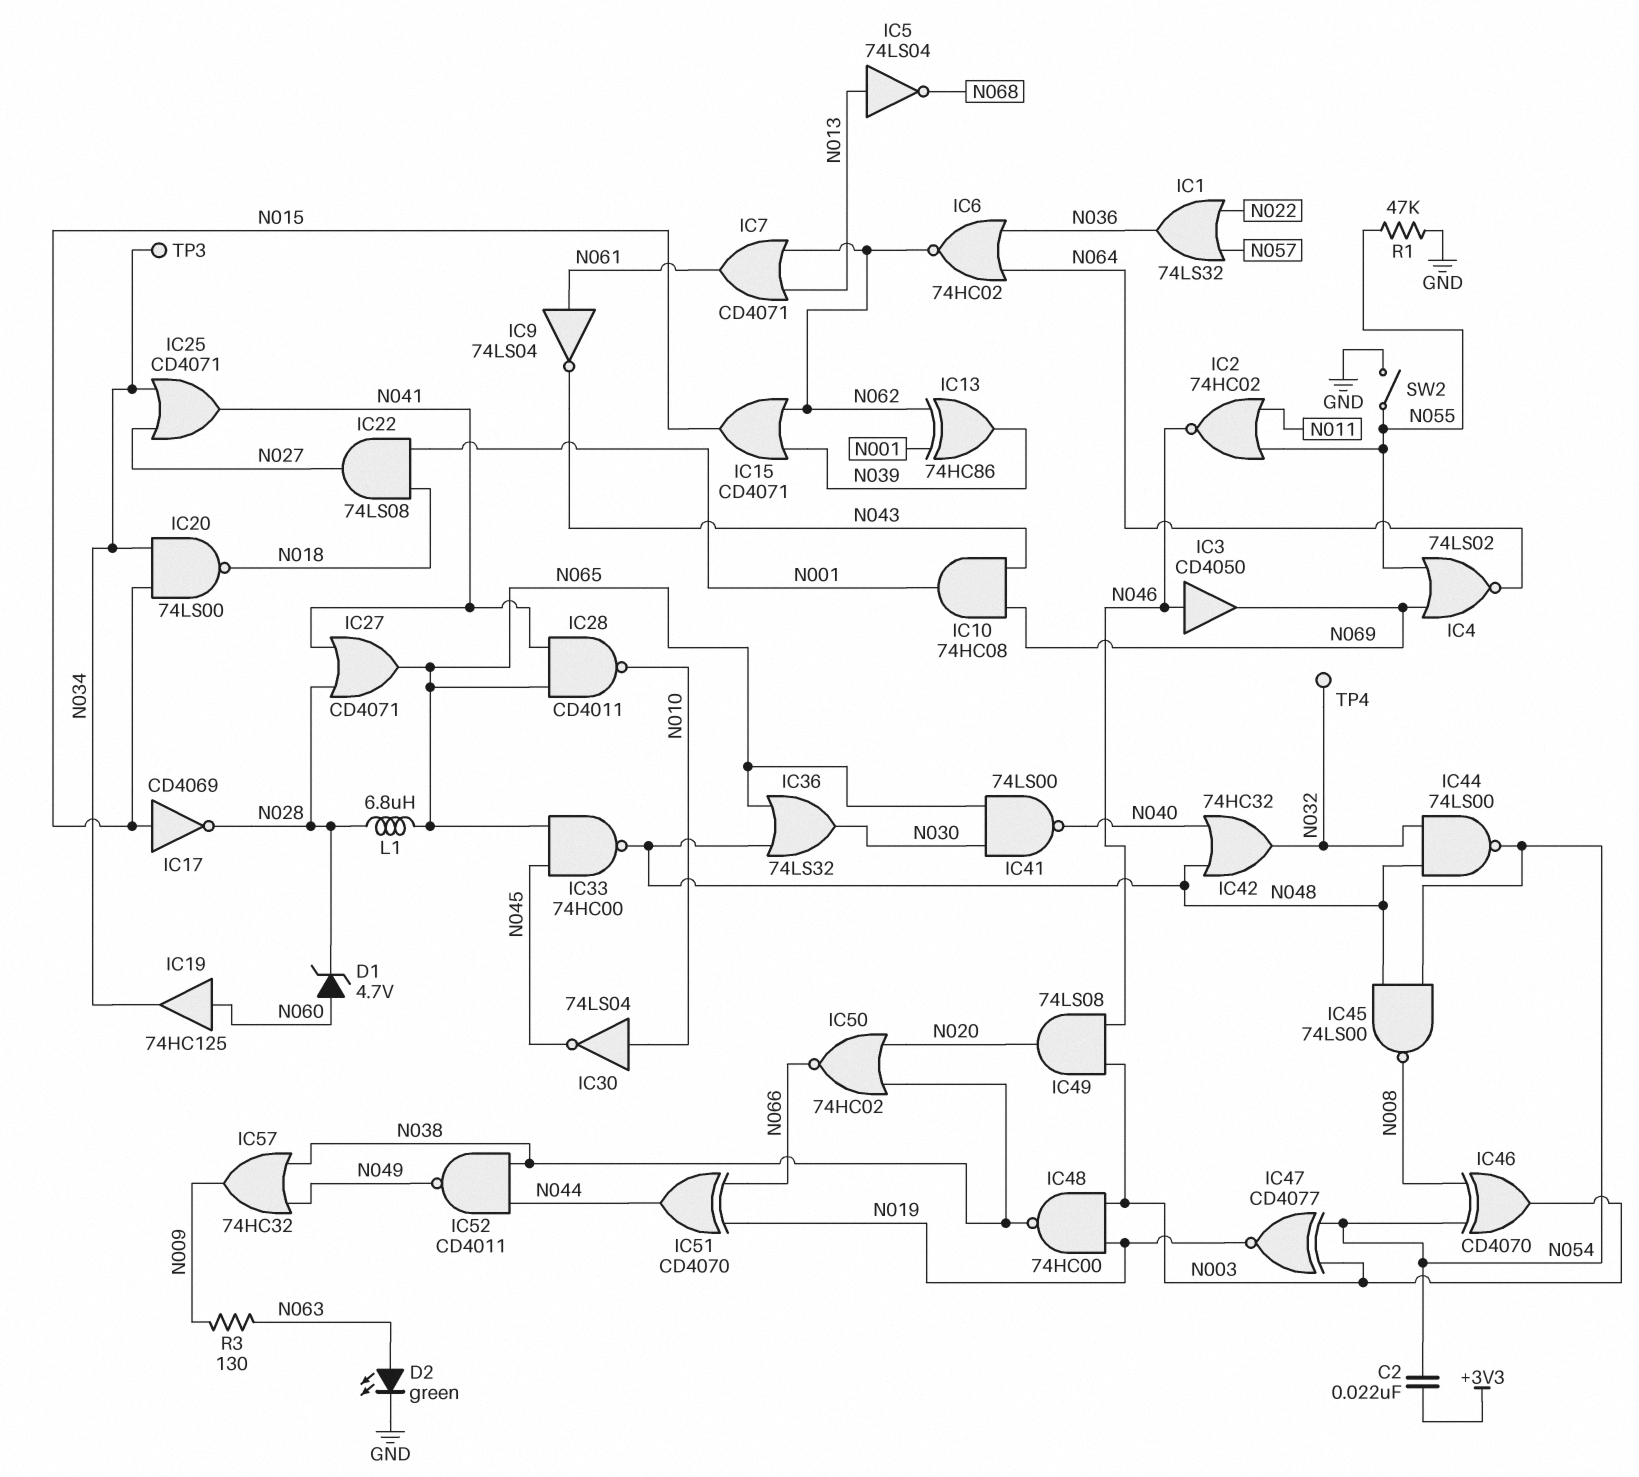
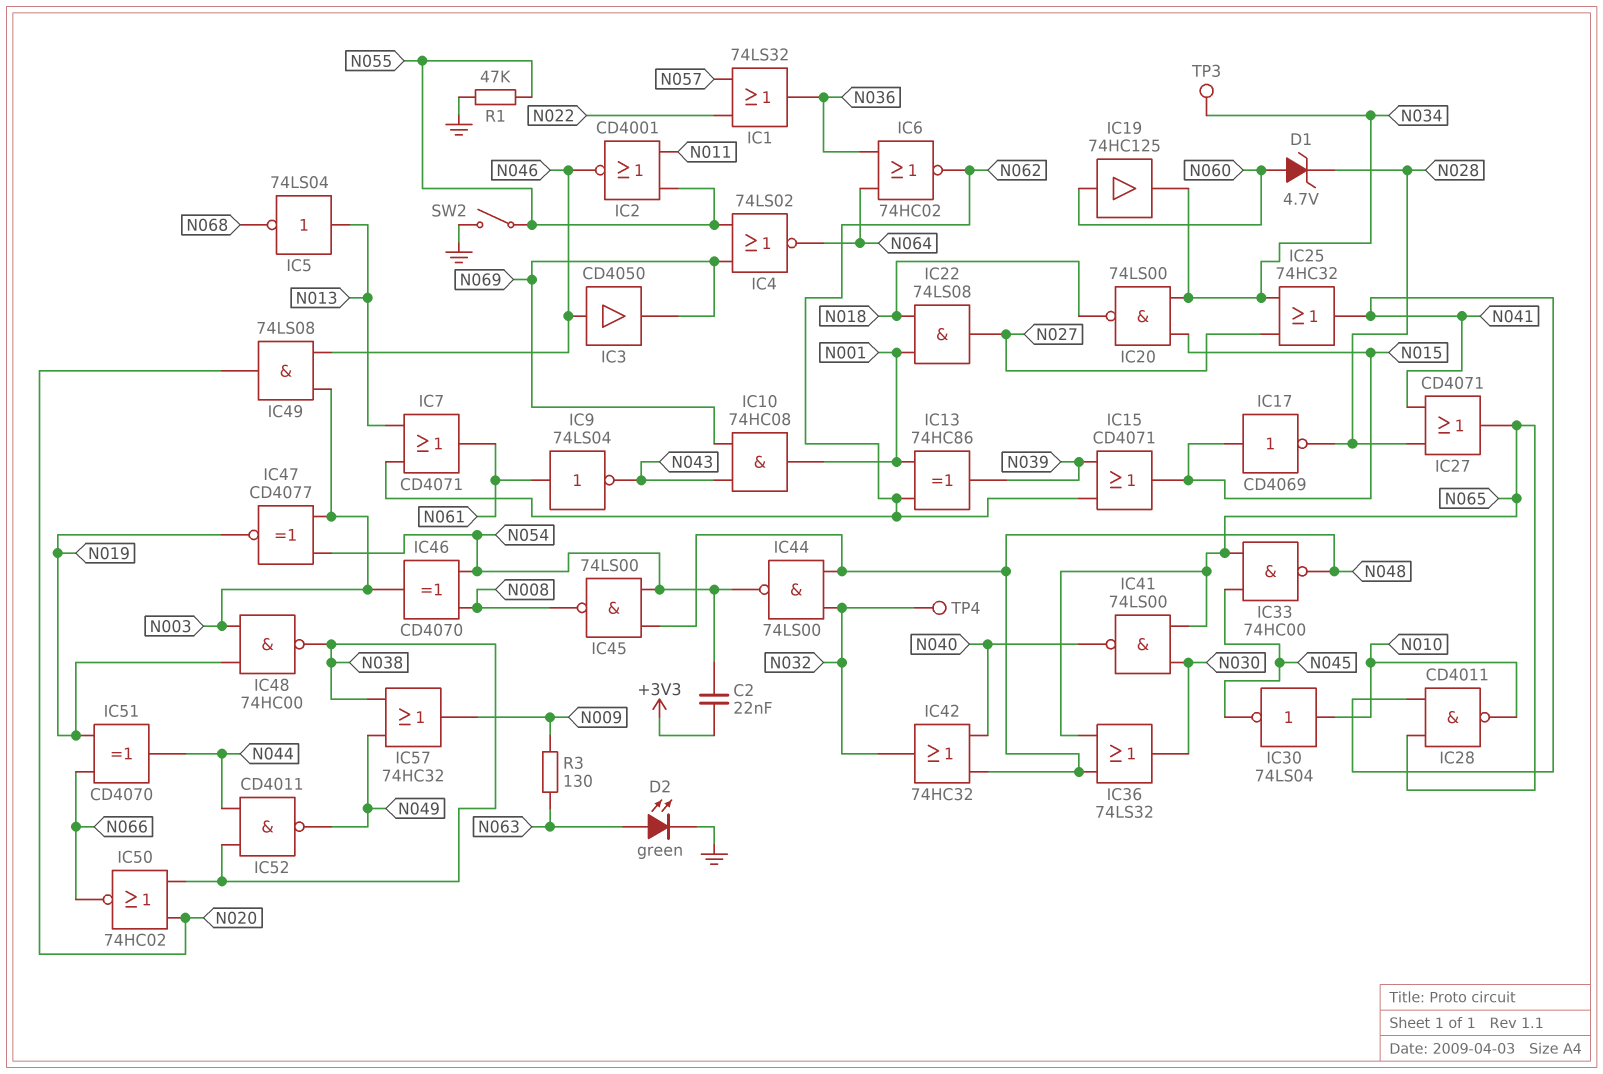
IC2: NOR 74HC02 (in N011, in N055, out N046) -> NOR CD4001 (in N011, in N055, out N046)
IC25: OR CD4071 (in N027, in N034, out N041) -> OR 74HC32 (in N027, in N034, out N041)
L1: 6.8uH (N028, N065) -> none

